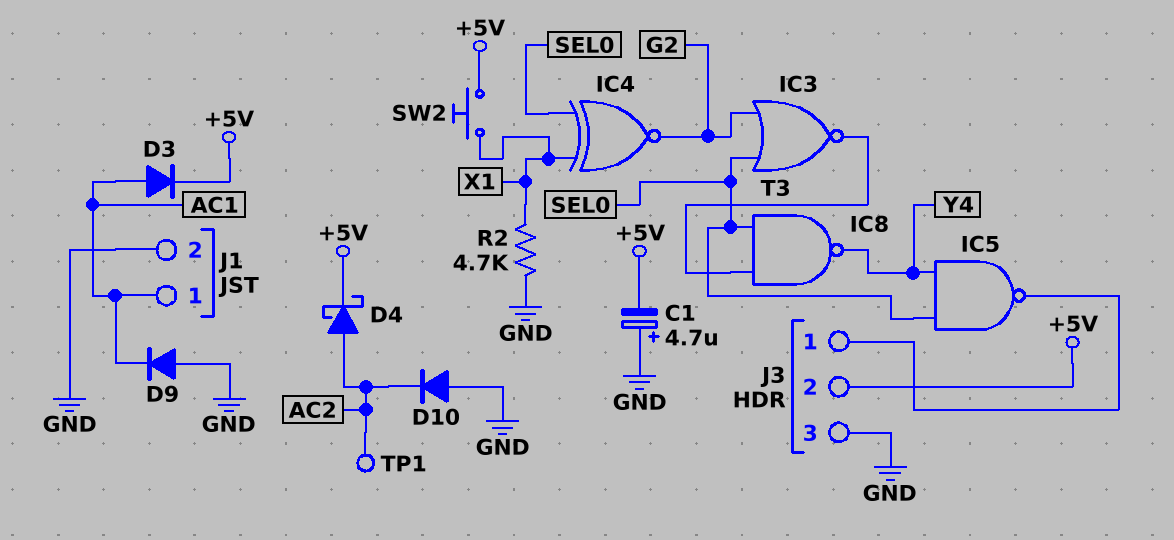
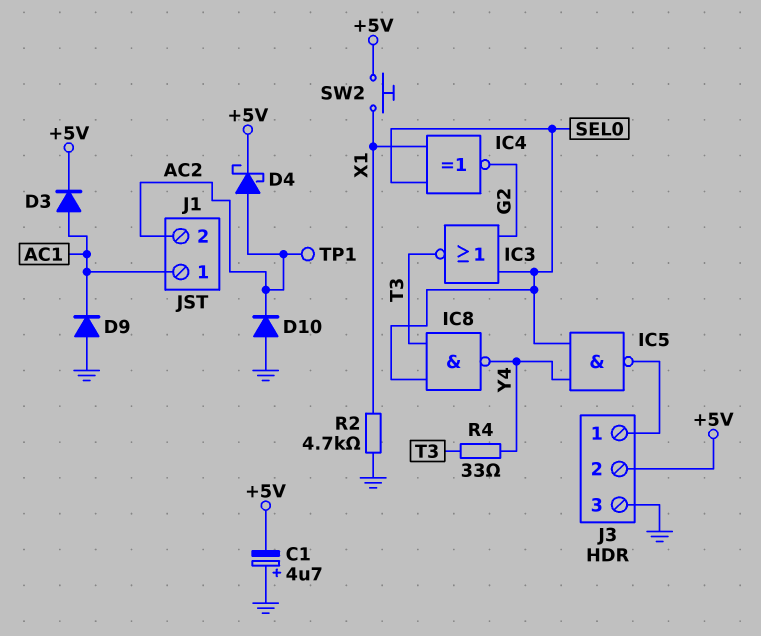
J1 pin 2: GND -> AC2
R4: none -> 33 (T3, Y4)

